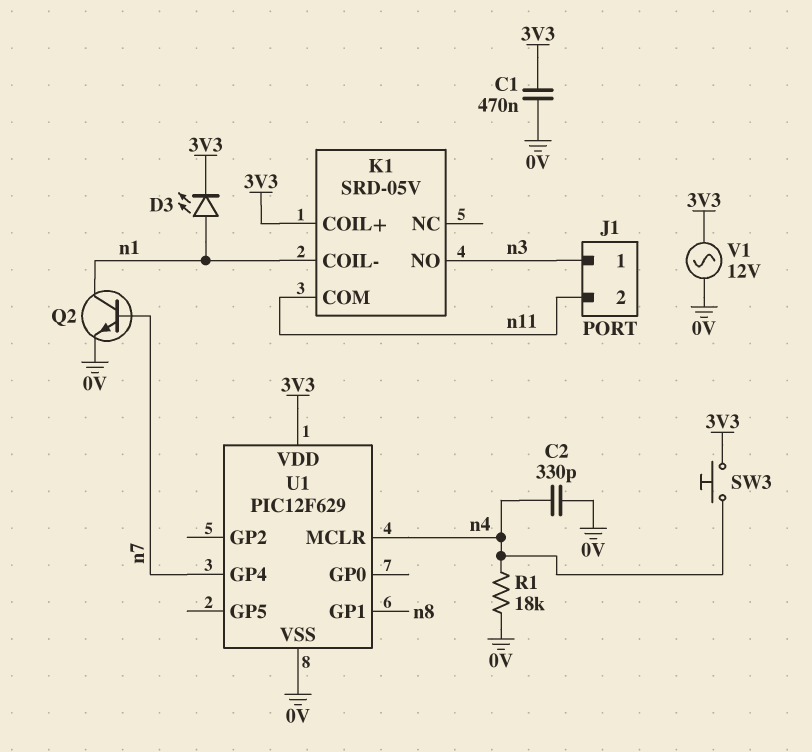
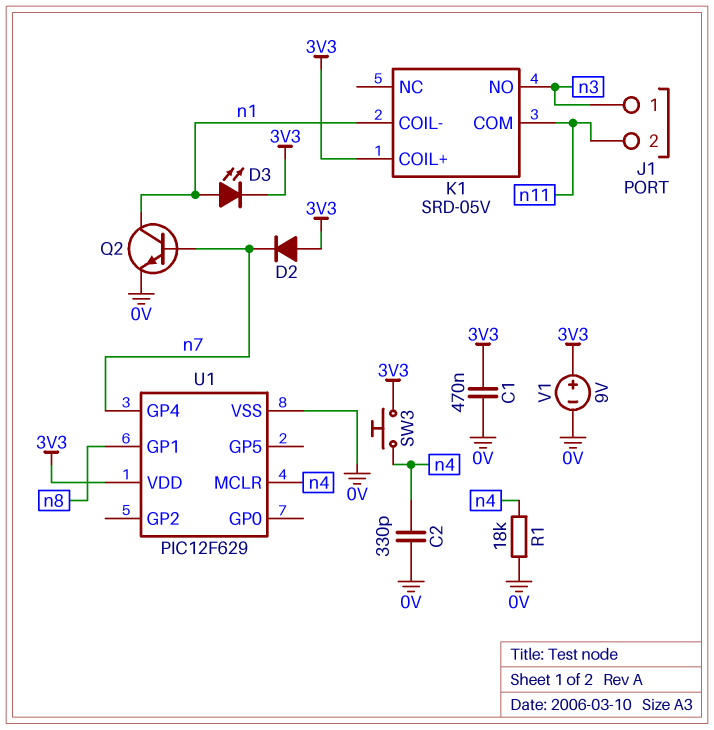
D2: none -> diode (A 3V3, K n7)
V1: AC 12V (0V, 3V3) -> 9V (plus 3V3, minus 0V)

